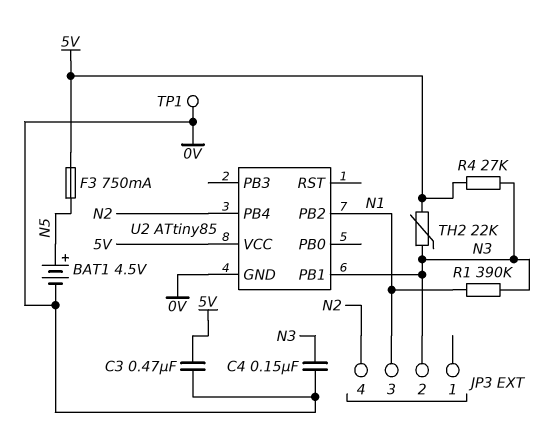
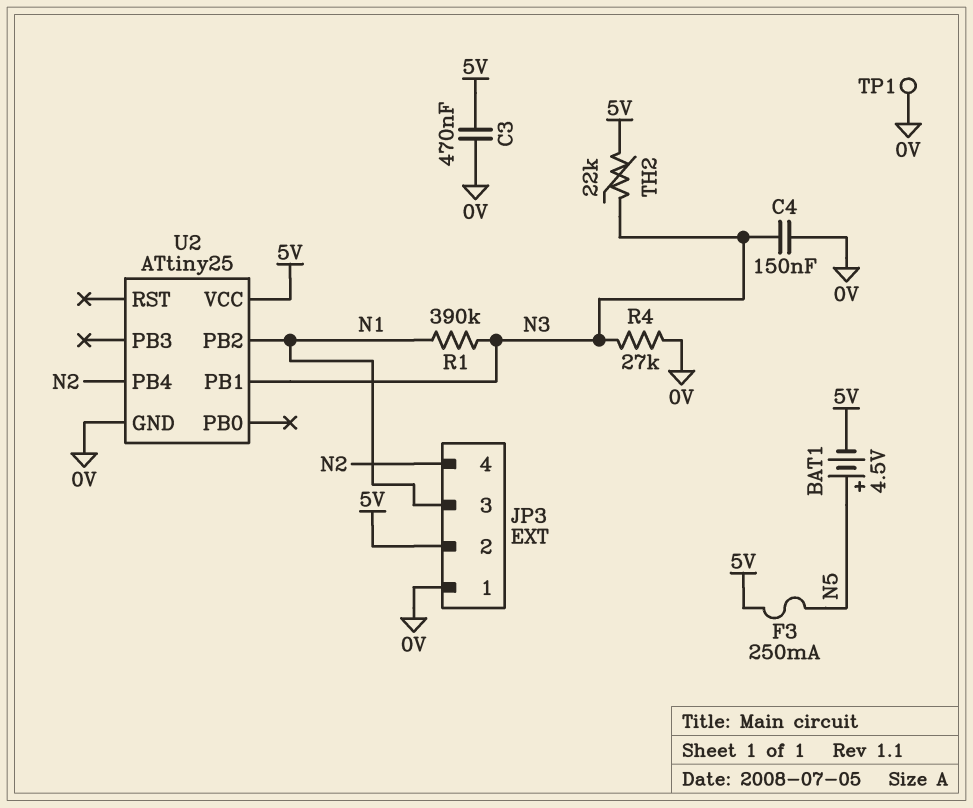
BAT1: 4.5V (plus N5, minus 0V) -> 4.5V (plus N5, minus 5V)
F3: 750mA (5V, N5) -> 250mA (5V, N5)
JP3 pin 1: none -> 0V
JP3 pin 2: N3 -> 5V
R4: 27k (5V, N3) -> 27k (0V, N3)
U2: ATtiny85 -> ATtiny25

